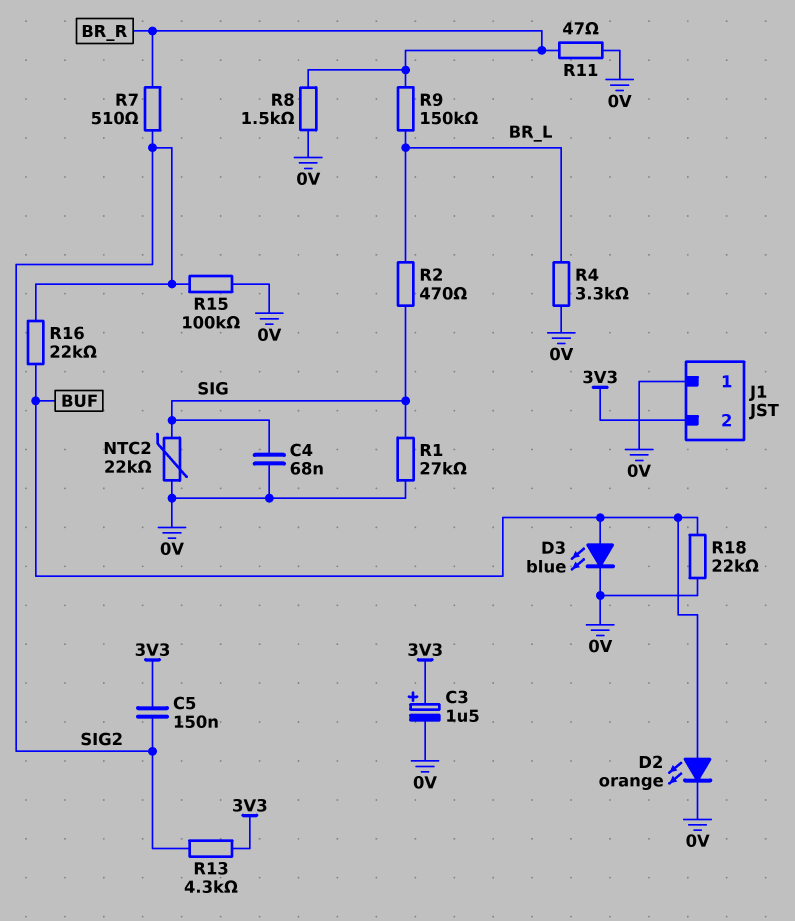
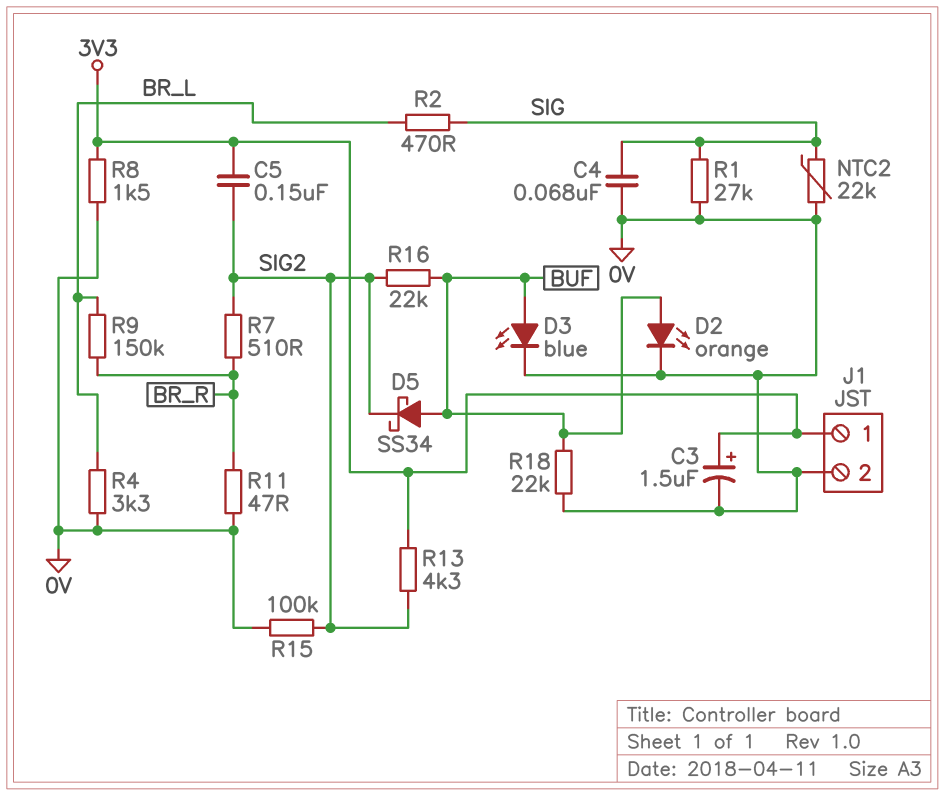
D5: none -> schottky SS34 (A BUF, K SIG2)
J1 pin 1: 0V -> 3V3
J1 pin 2: 3V3 -> 0V
R8: 1.5k (0V, BR_R) -> 1.5k (0V, 3V3)

